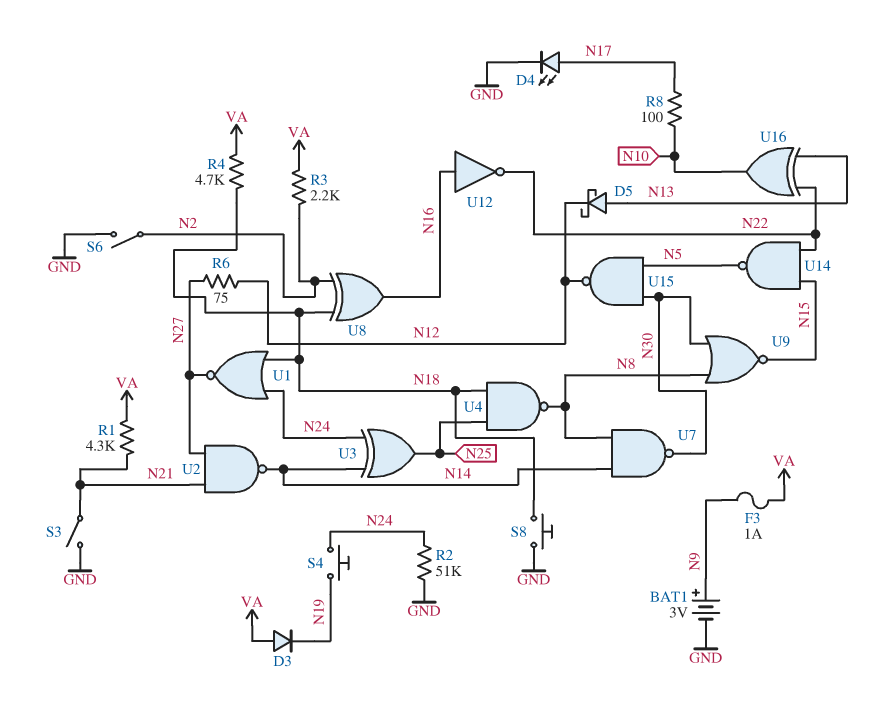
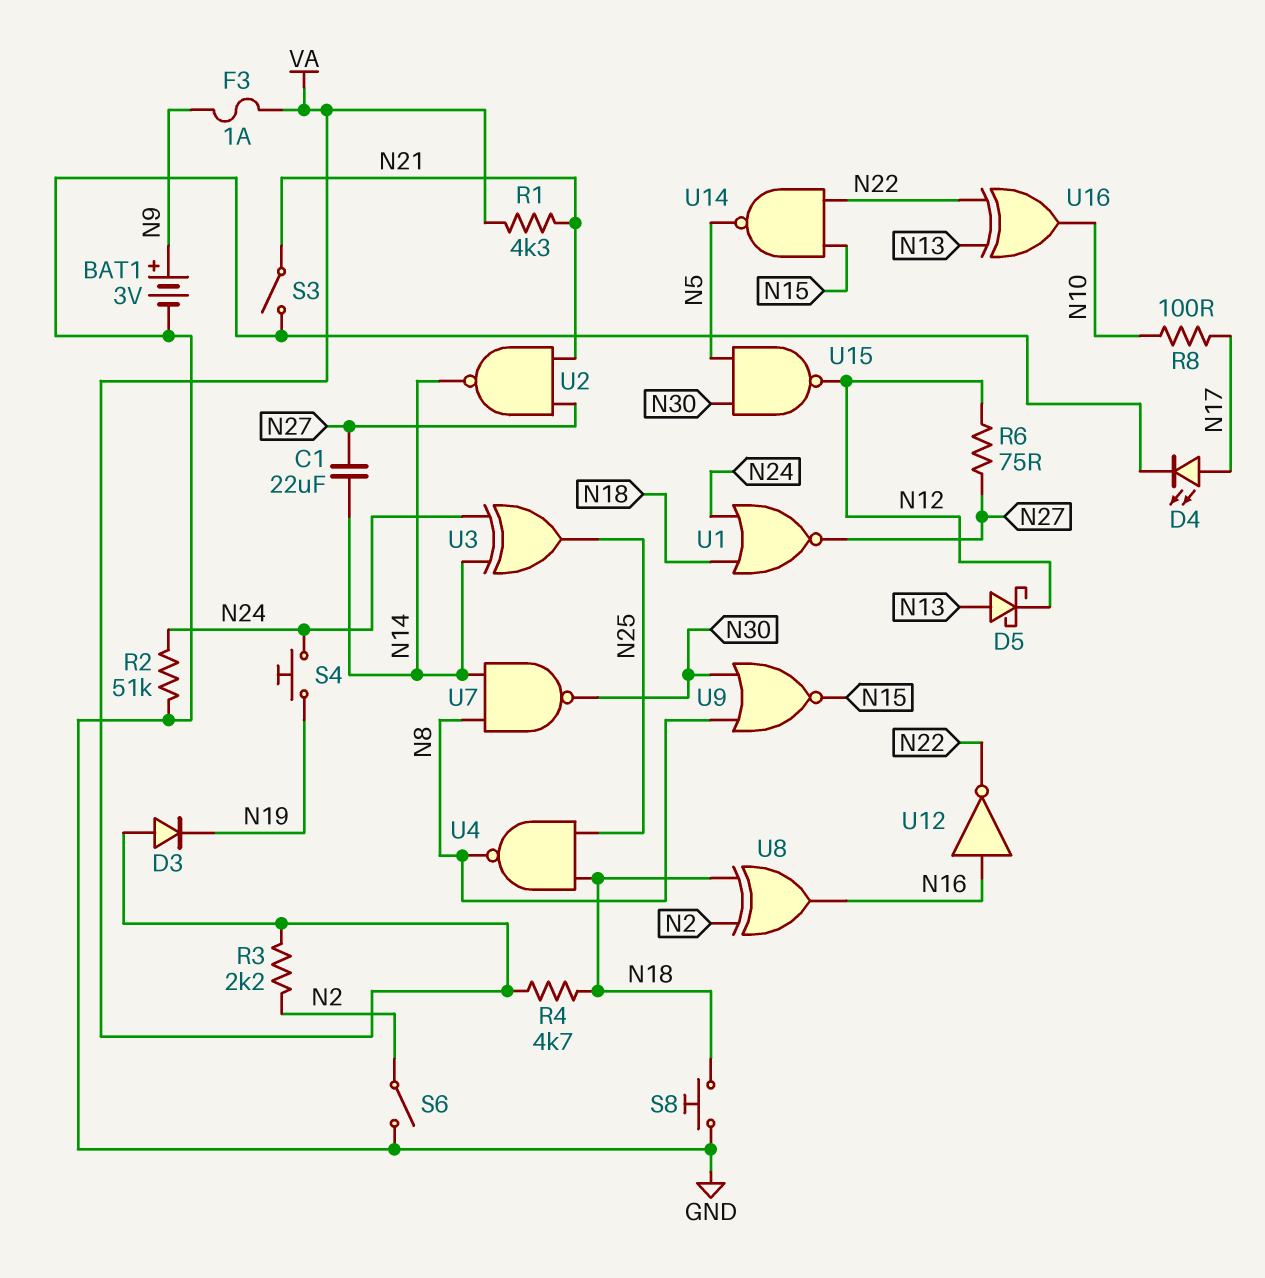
C1: none -> 22uF (N14, N27)

